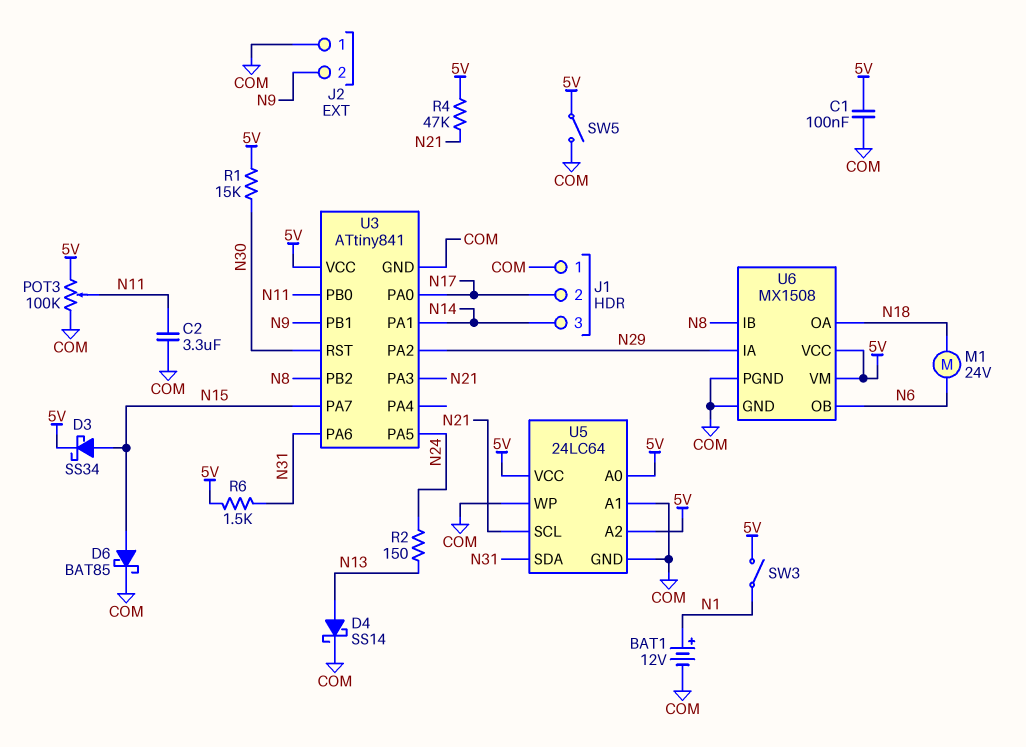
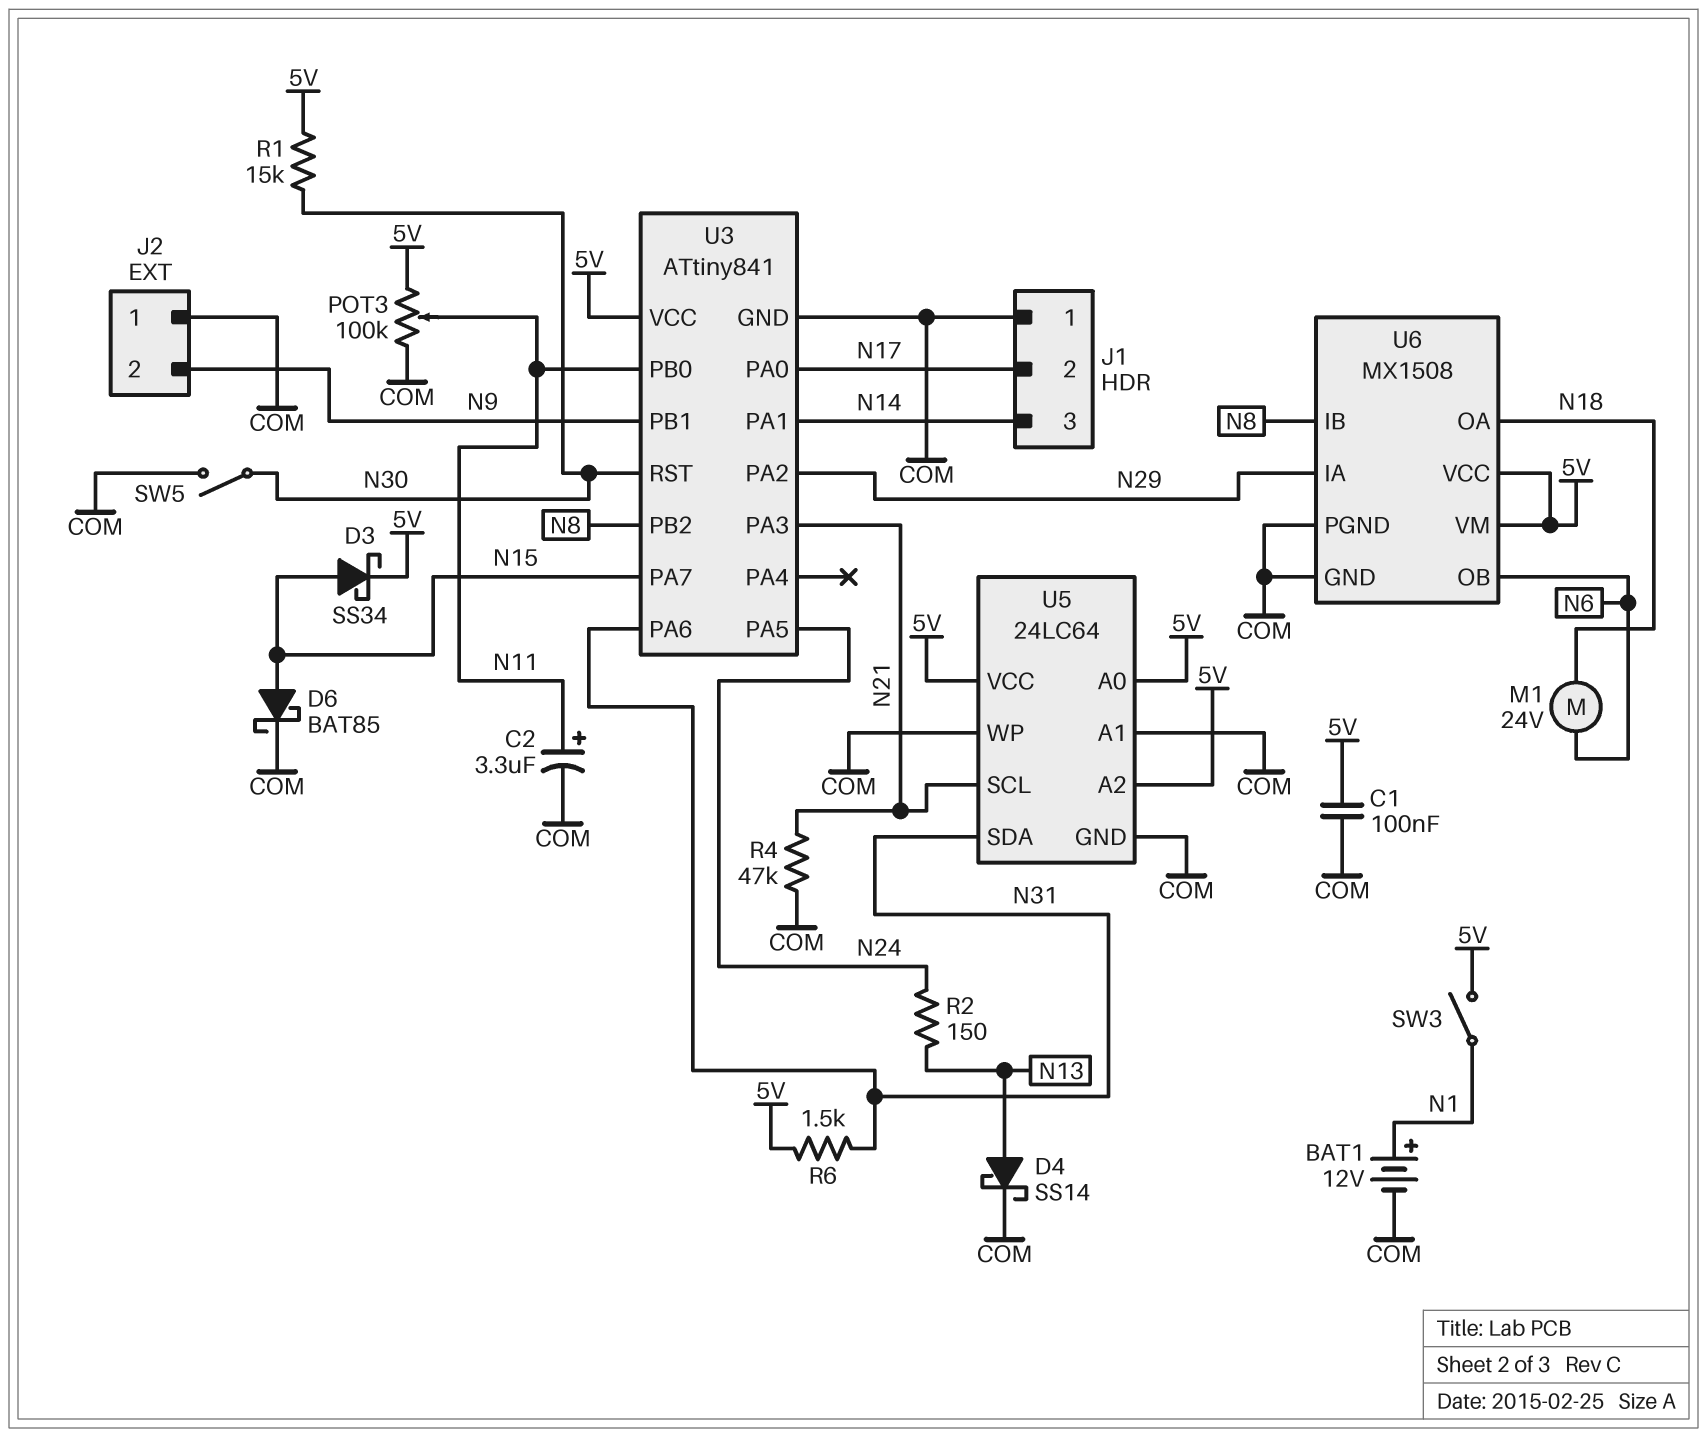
C2: 3.3uF (COM, N11) -> 3.3uF (plus N11, minus COM)
R4: 47k (5V, N21) -> 47k (COM, N21)
SW5: switch (5V, COM) -> switch (COM, N30)

